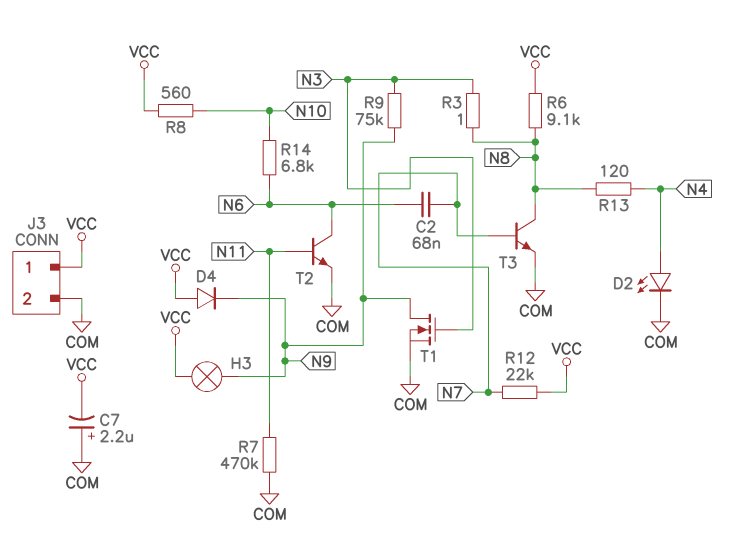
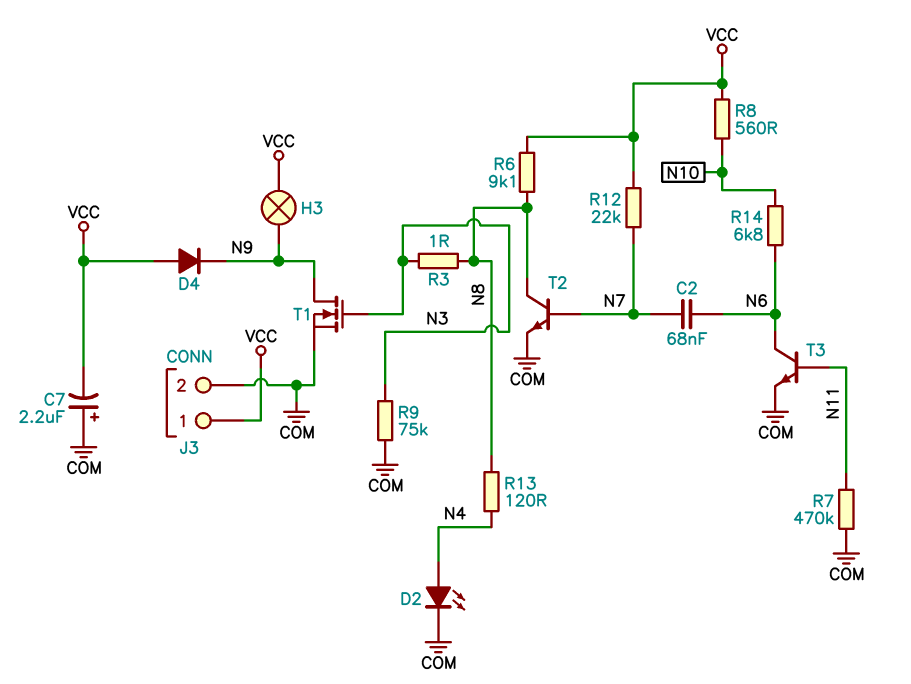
R9: 75k (N3, N9) -> 75k (COM, N3)
T2: NPN (B N11, C N6, E COM) -> NPN (B N7, C N8, E COM)
T3: NPN (B N7, C N8, E COM) -> NPN (B N11, C N6, E COM)

